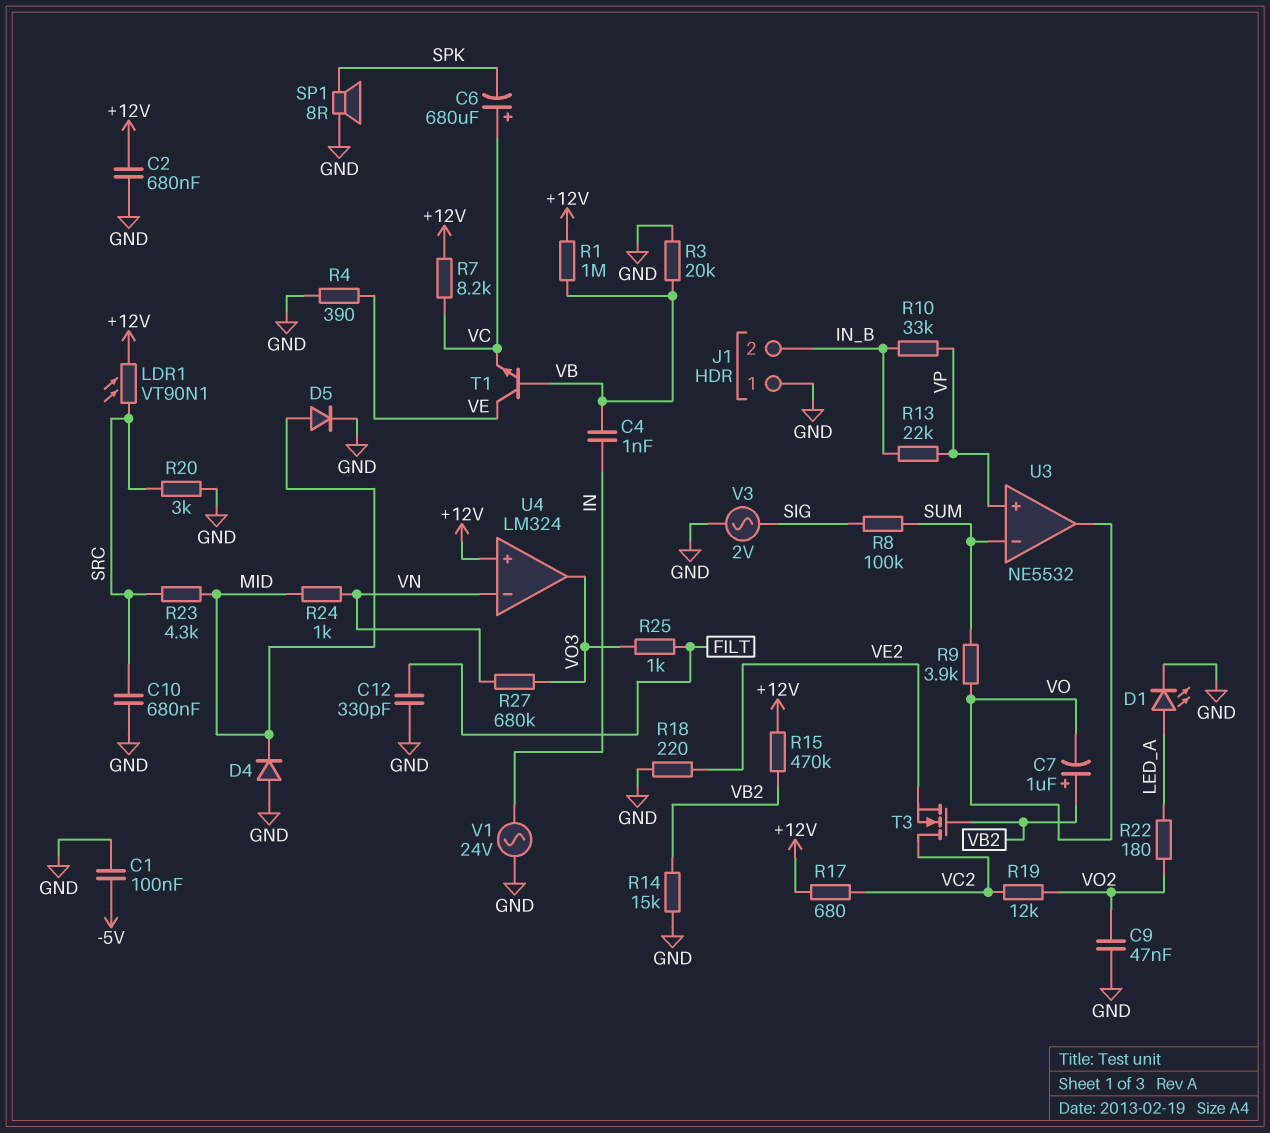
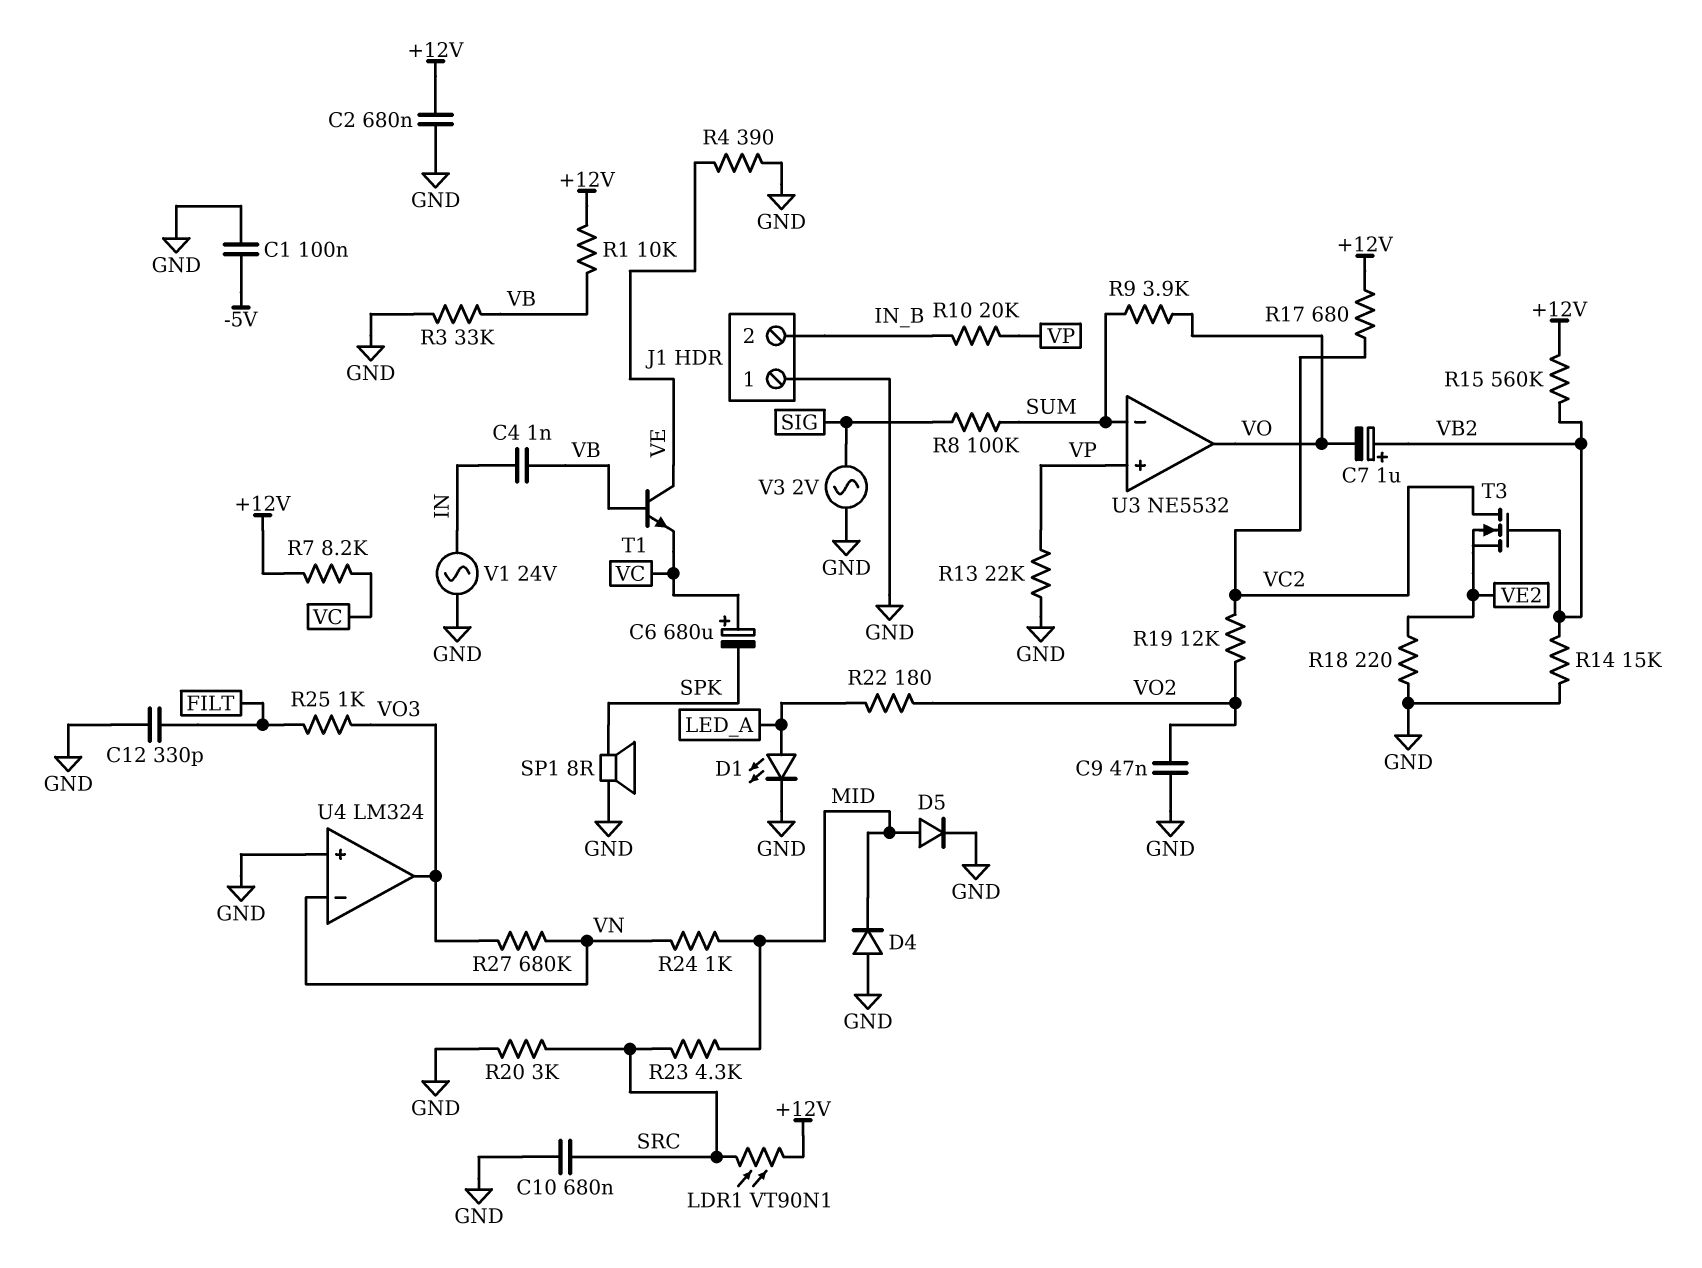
R1: 1M (+12V, VB) -> 10k (+12V, VB)
R3: 20k (GND, VB) -> 33k (GND, VB)
R10: 33k (IN_B, VP) -> 20k (IN_B, VP)
R13: 22k (IN_B, VP) -> 22k (GND, VP)
R15: 470k (+12V, VB2) -> 560k (+12V, VB2)
U4 pin in+: +12V -> GND

